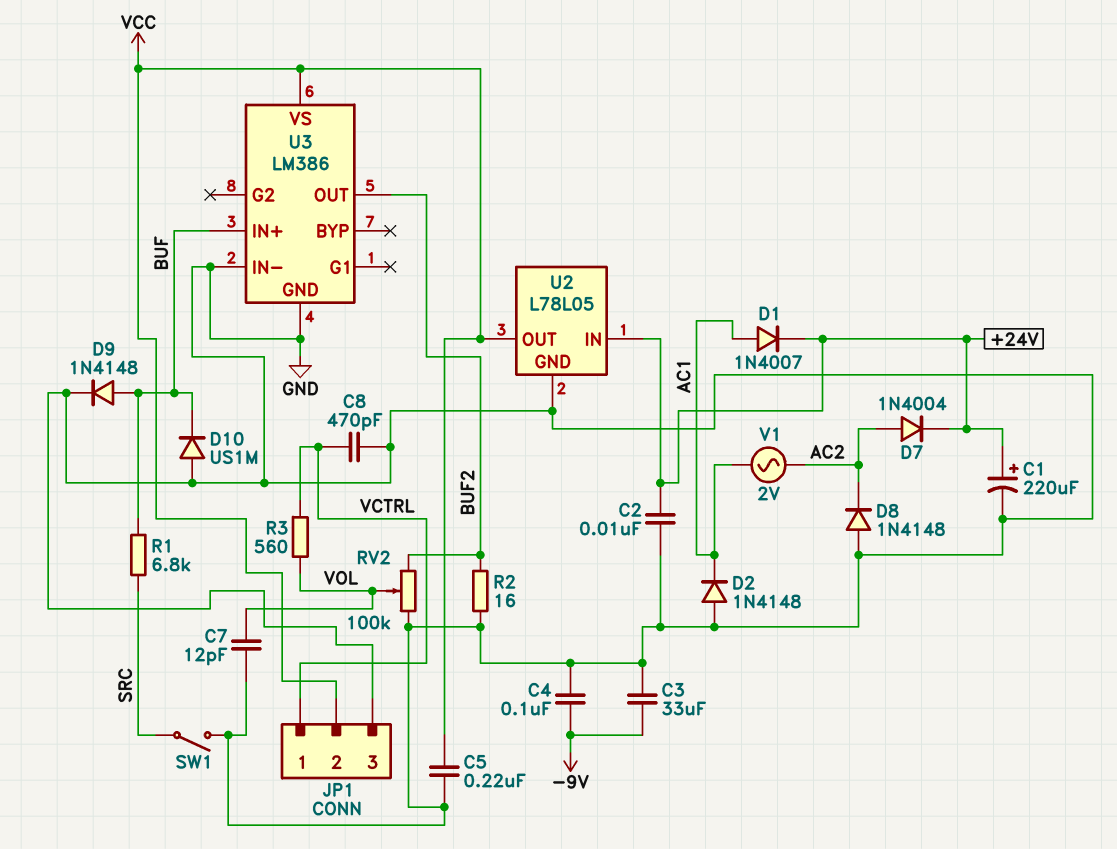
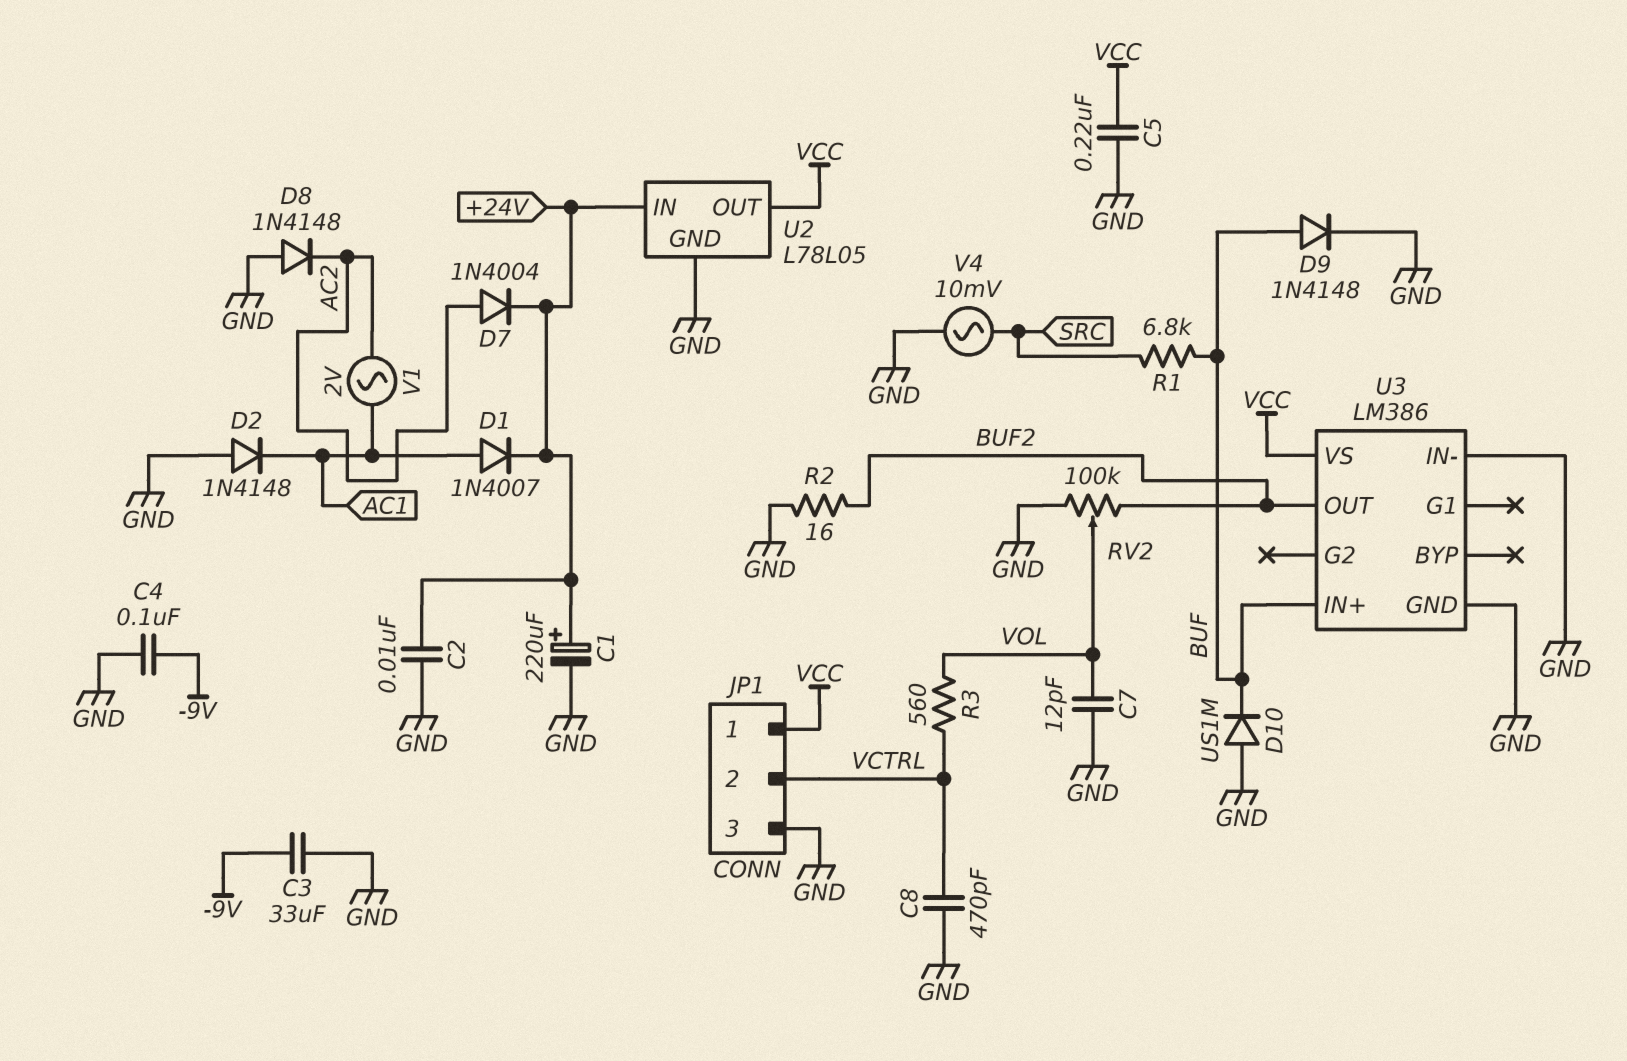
JP1 pin 1: VCTRL -> VCC
JP1 pin 2: VCC -> VCTRL
SW1: switch (GND, SRC) -> none
V4: none -> AC 10mV (GND, SRC)

